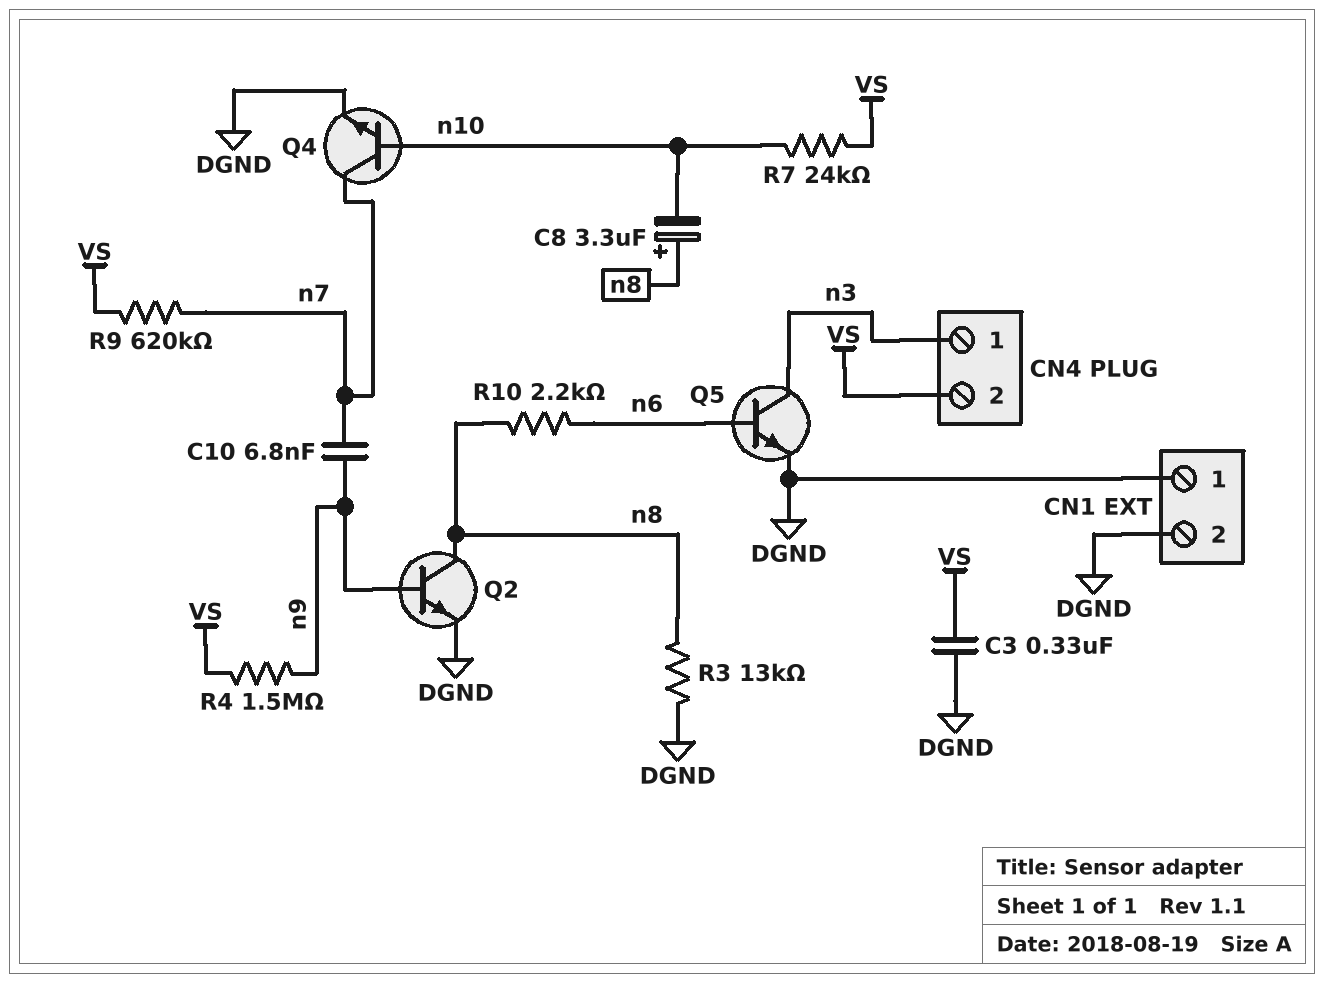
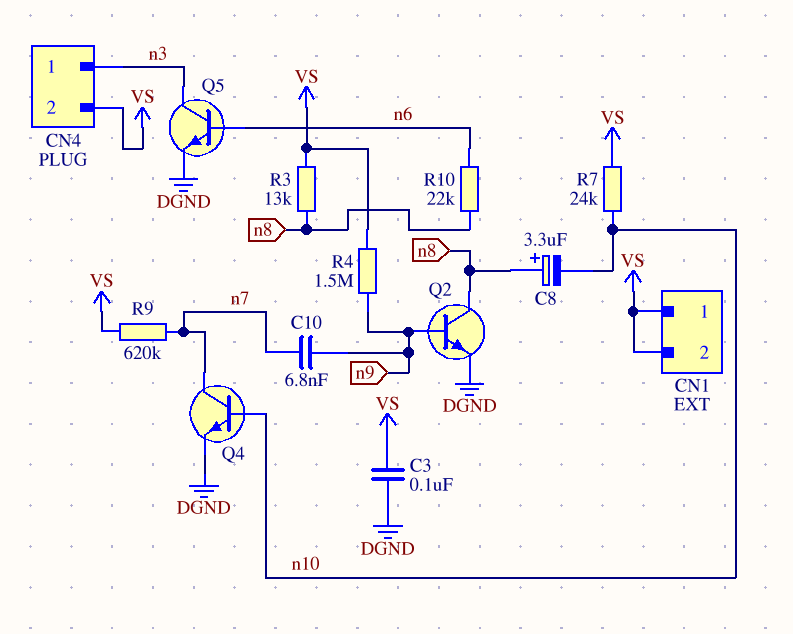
C3: 330nF (DGND, VS) -> 100nF (DGND, VS)
CN1 pin 1: DGND -> VS
CN1 pin 2: DGND -> VS
R3: 13k (DGND, n8) -> 13k (VS, n8)
R10: 2.2k (n6, n8) -> 22k (n6, n8)

